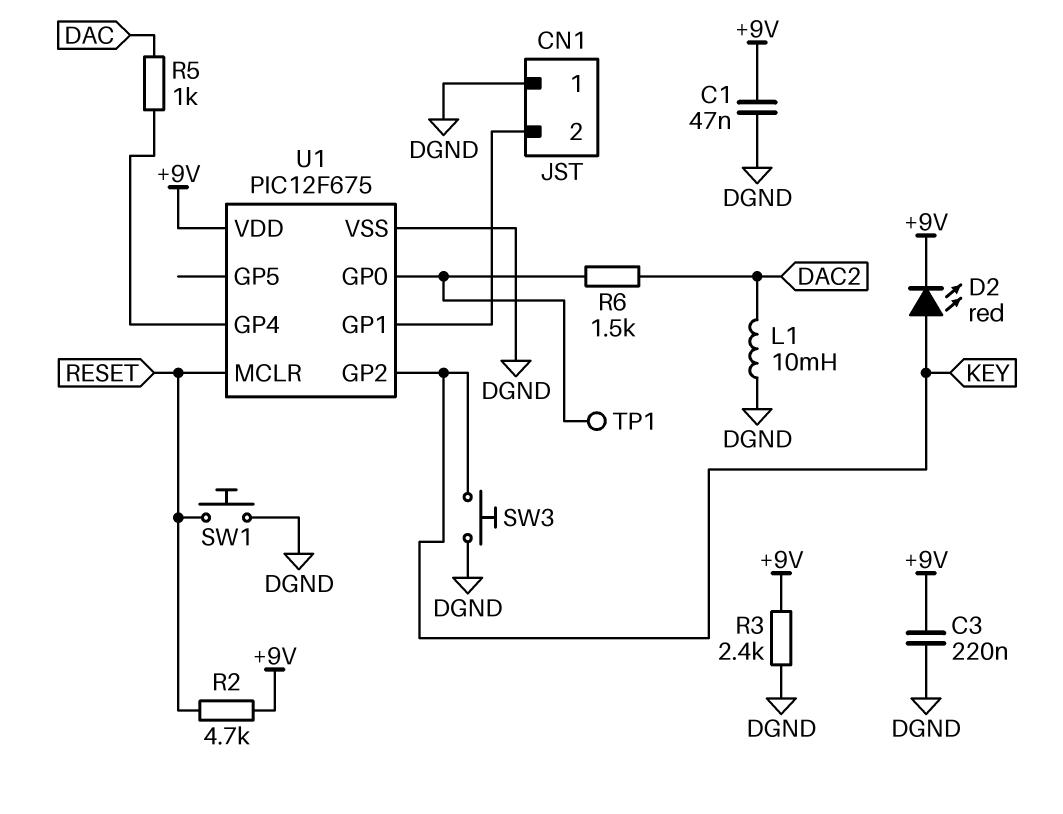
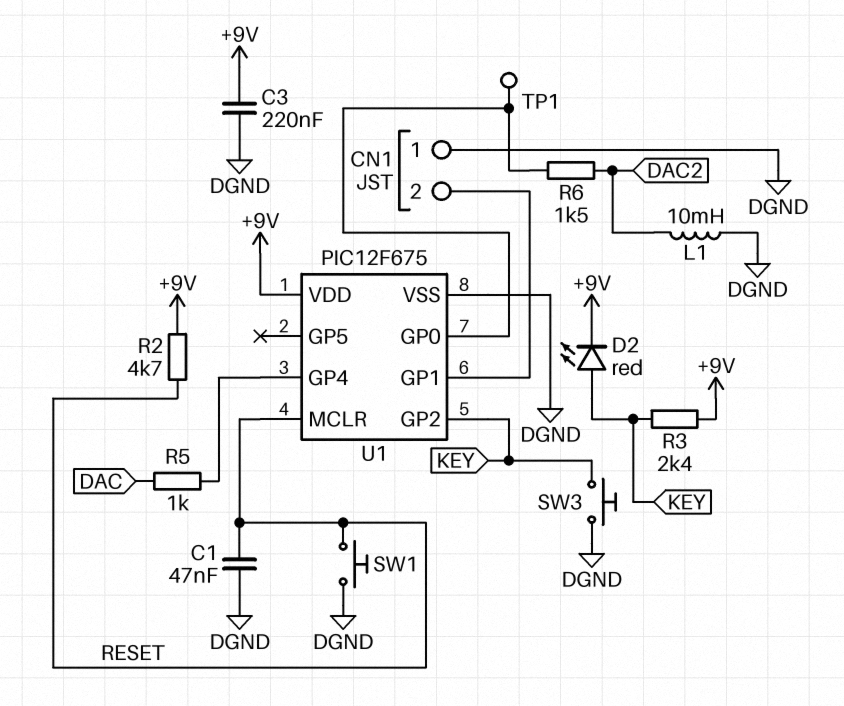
C1: 47nF (+9V, DGND) -> 47nF (DGND, RESET)
R3: 2.4k (+9V, DGND) -> 2.4k (+9V, KEY)

